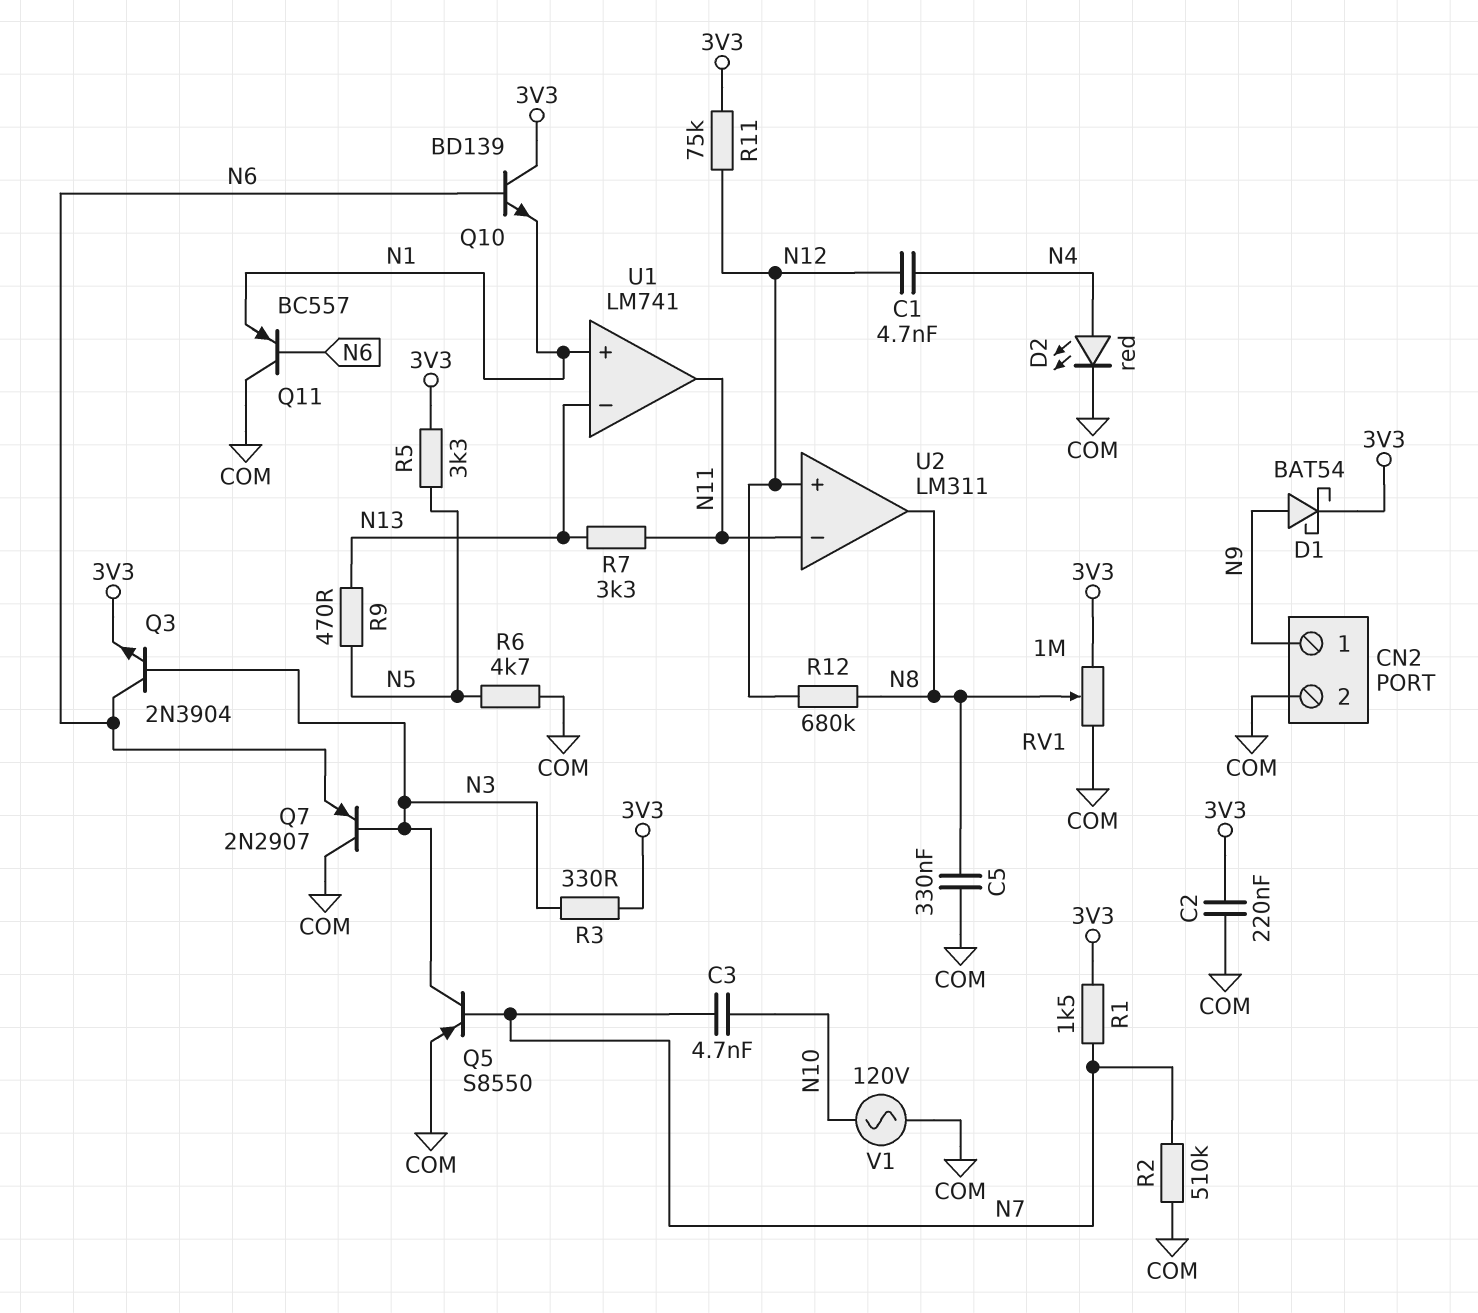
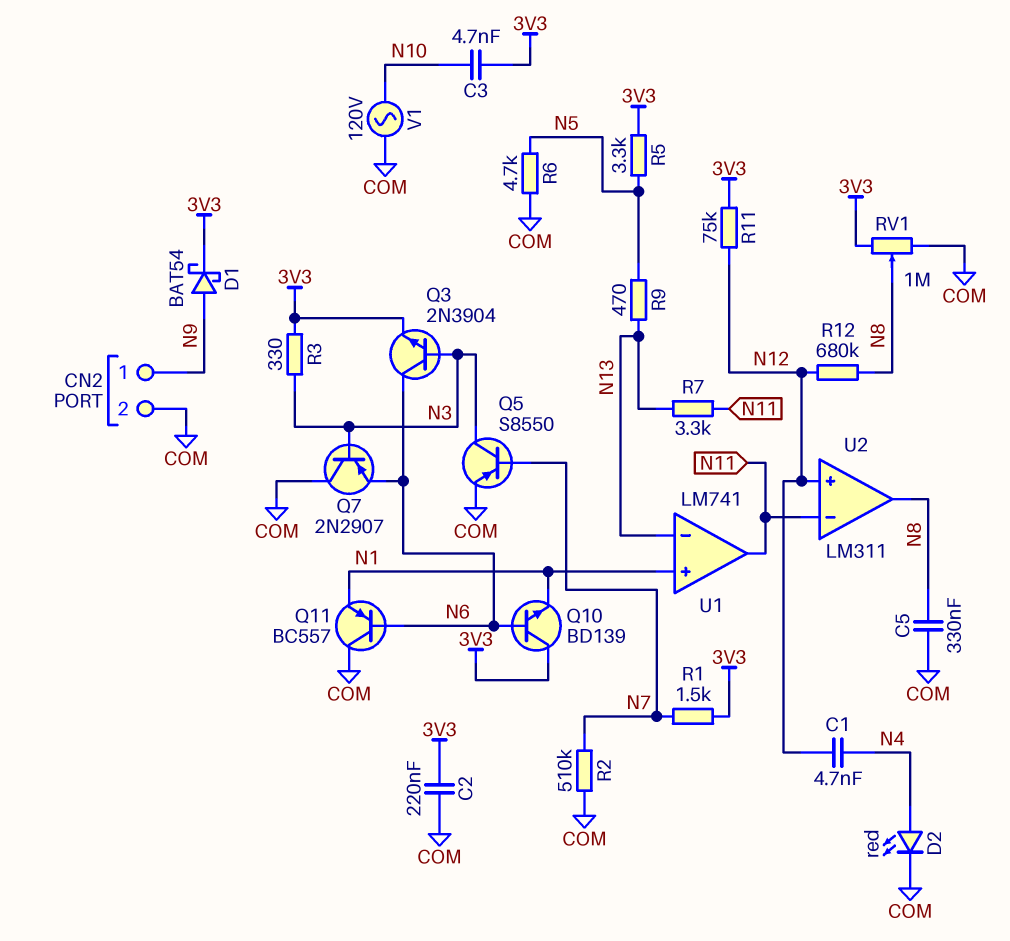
C3: 4.7nF (N7, N10) -> 4.7nF (3V3, N10)

